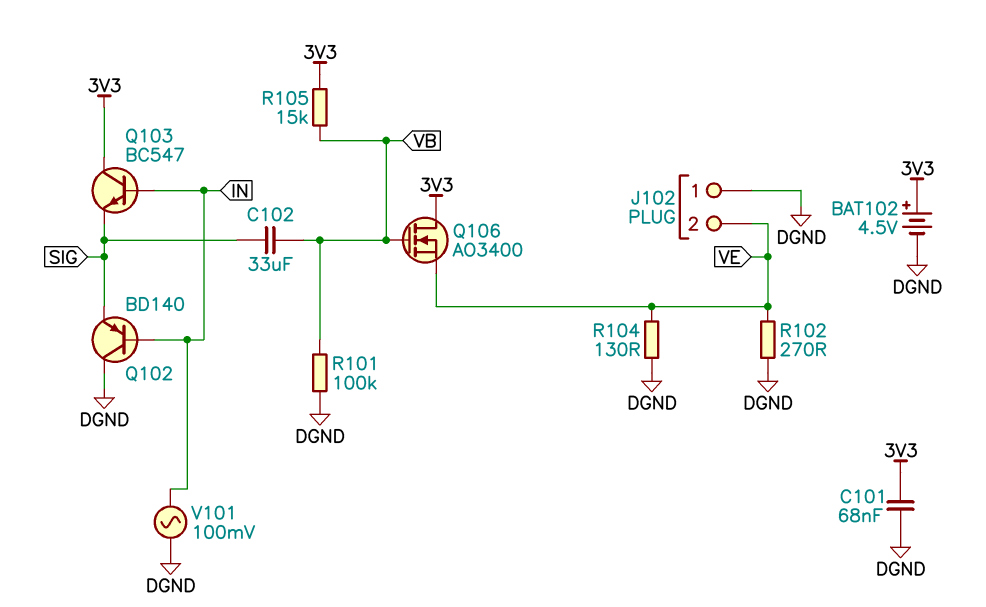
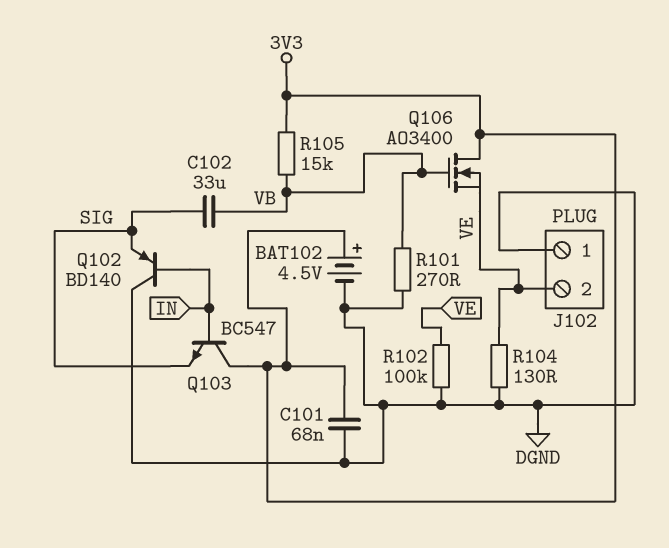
R101: 100k (DGND, VB) -> 270 (DGND, VB)
R102: 270 (DGND, VE) -> 100k (DGND, VE)
V101: AC 100mV (DGND, IN) -> none

